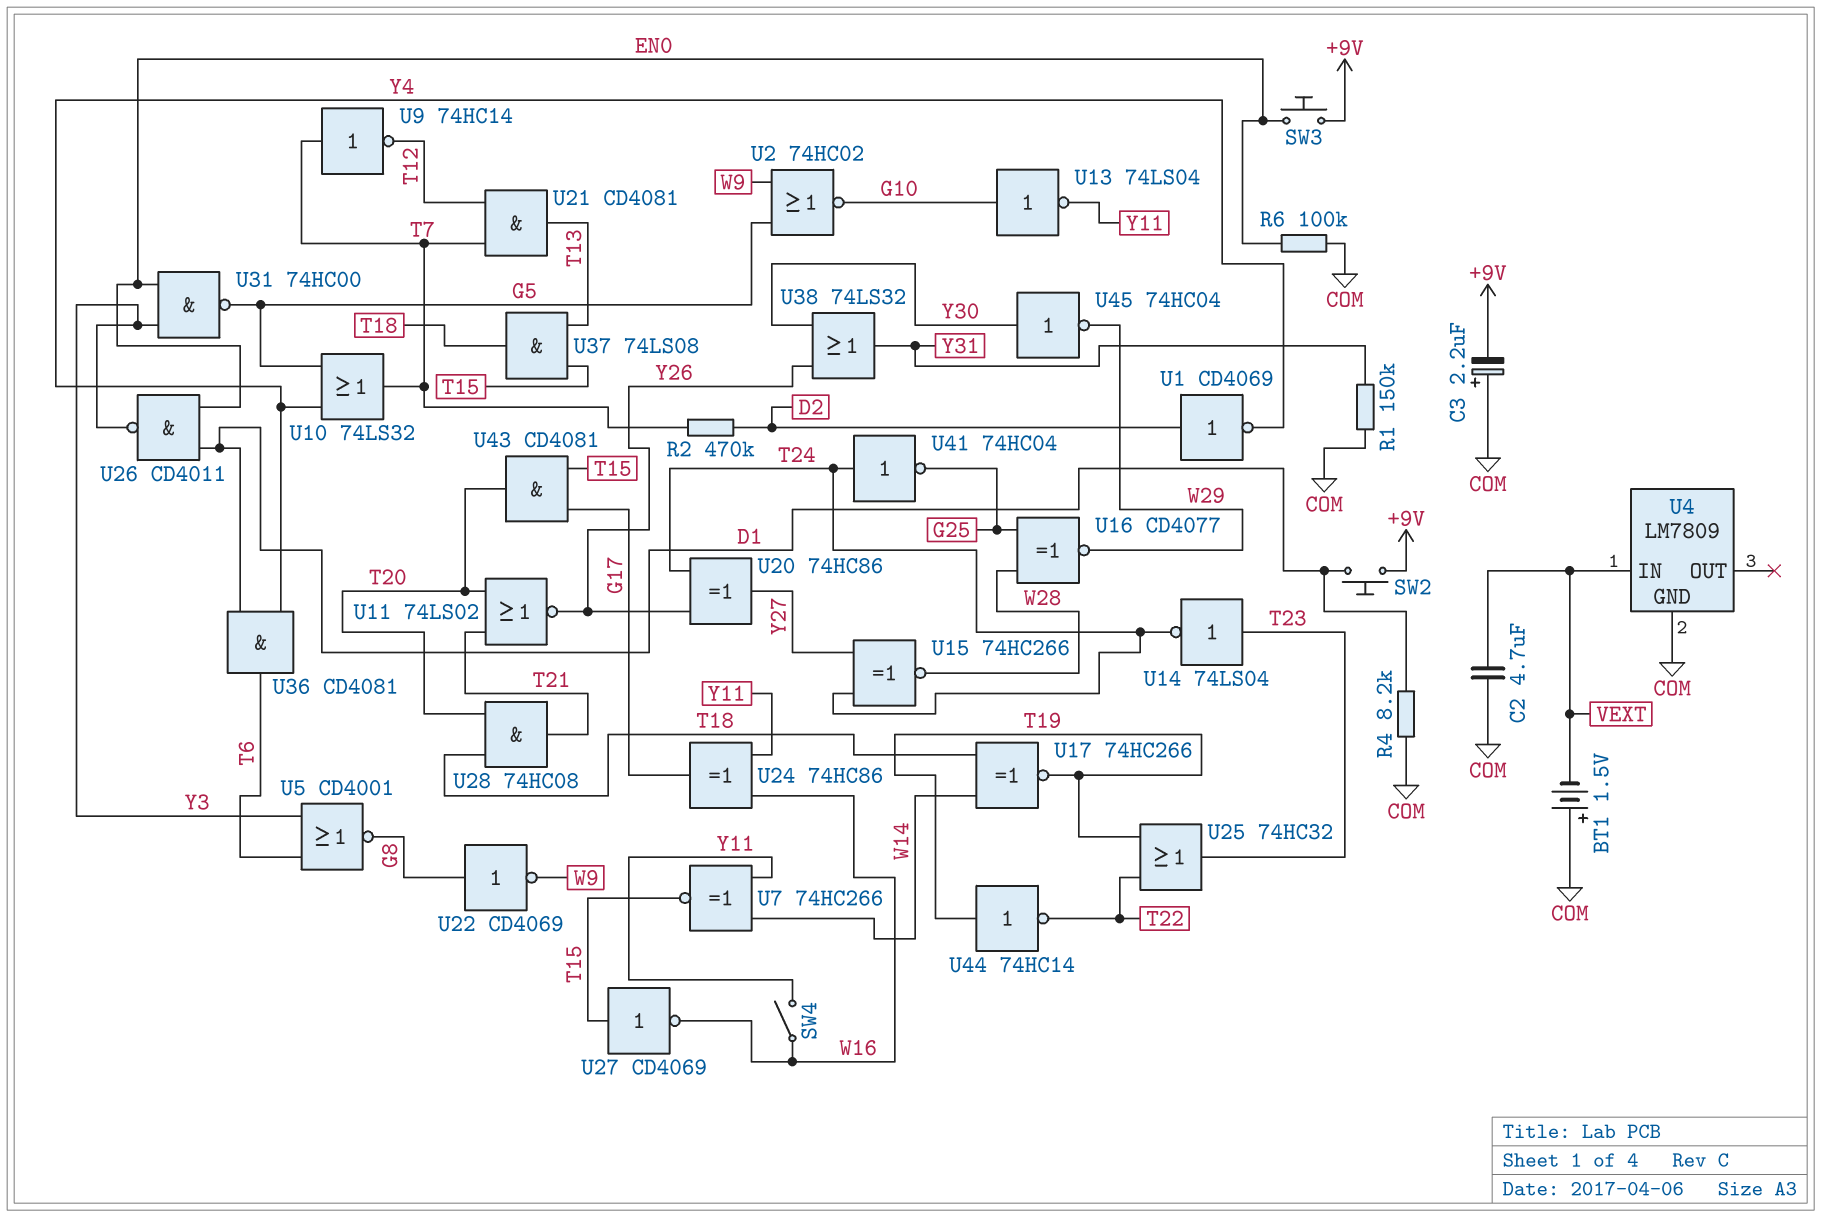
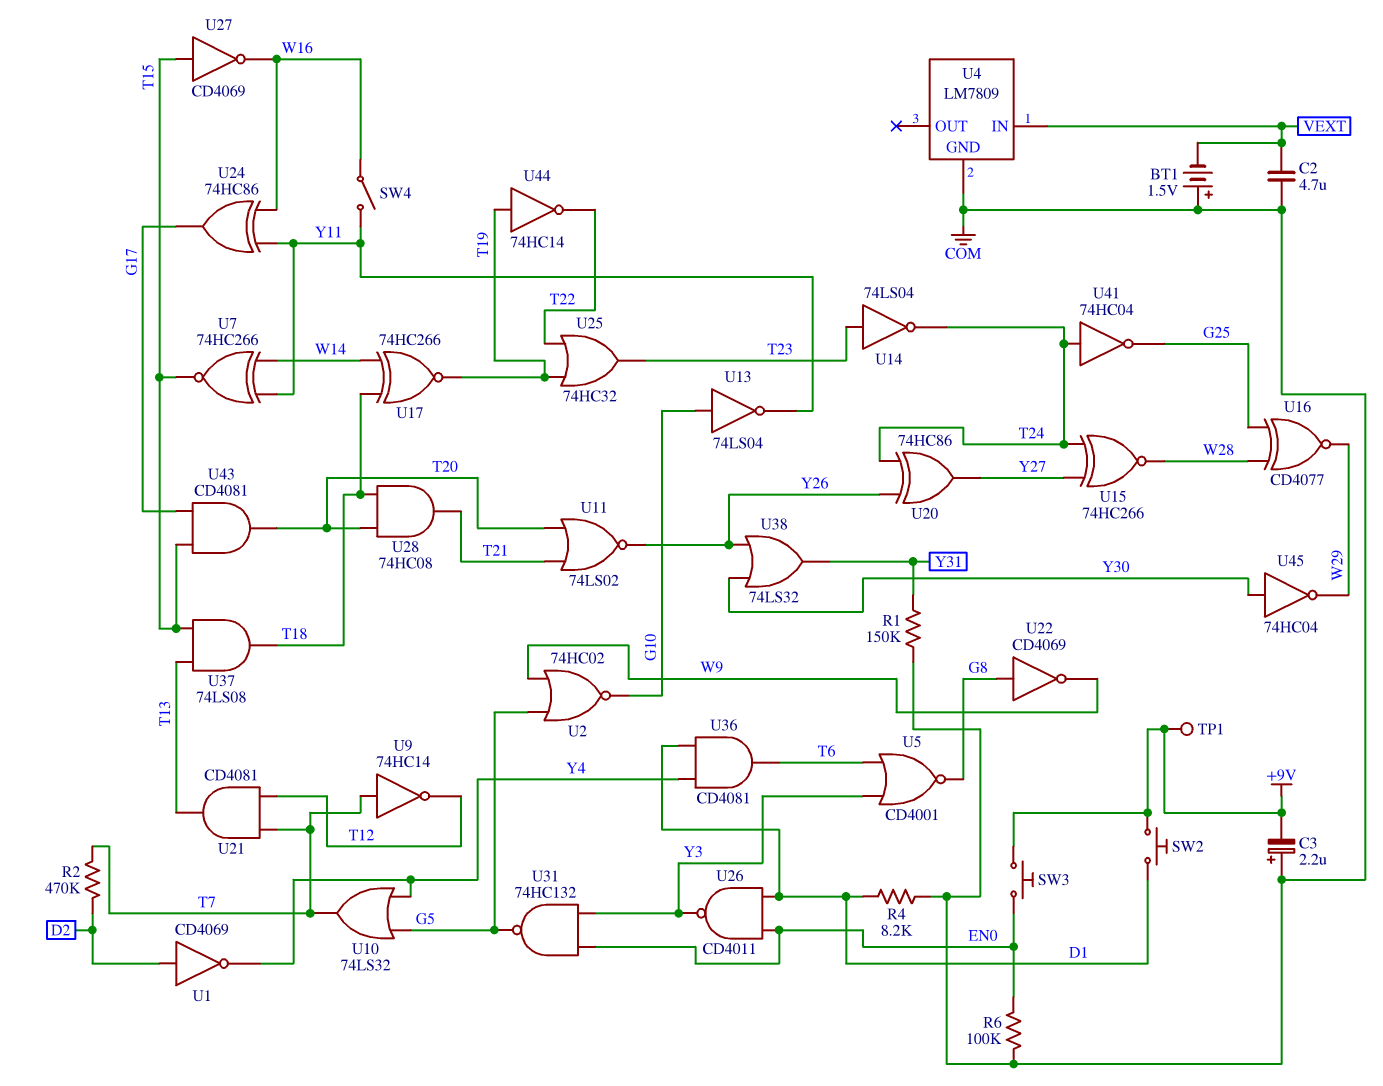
TP1: none -> test point (+9V)
U31: NAND 74HC00 (in EN0, in Y3, out G5) -> NAND 74HC132 (in EN0, in Y3, out G5)

